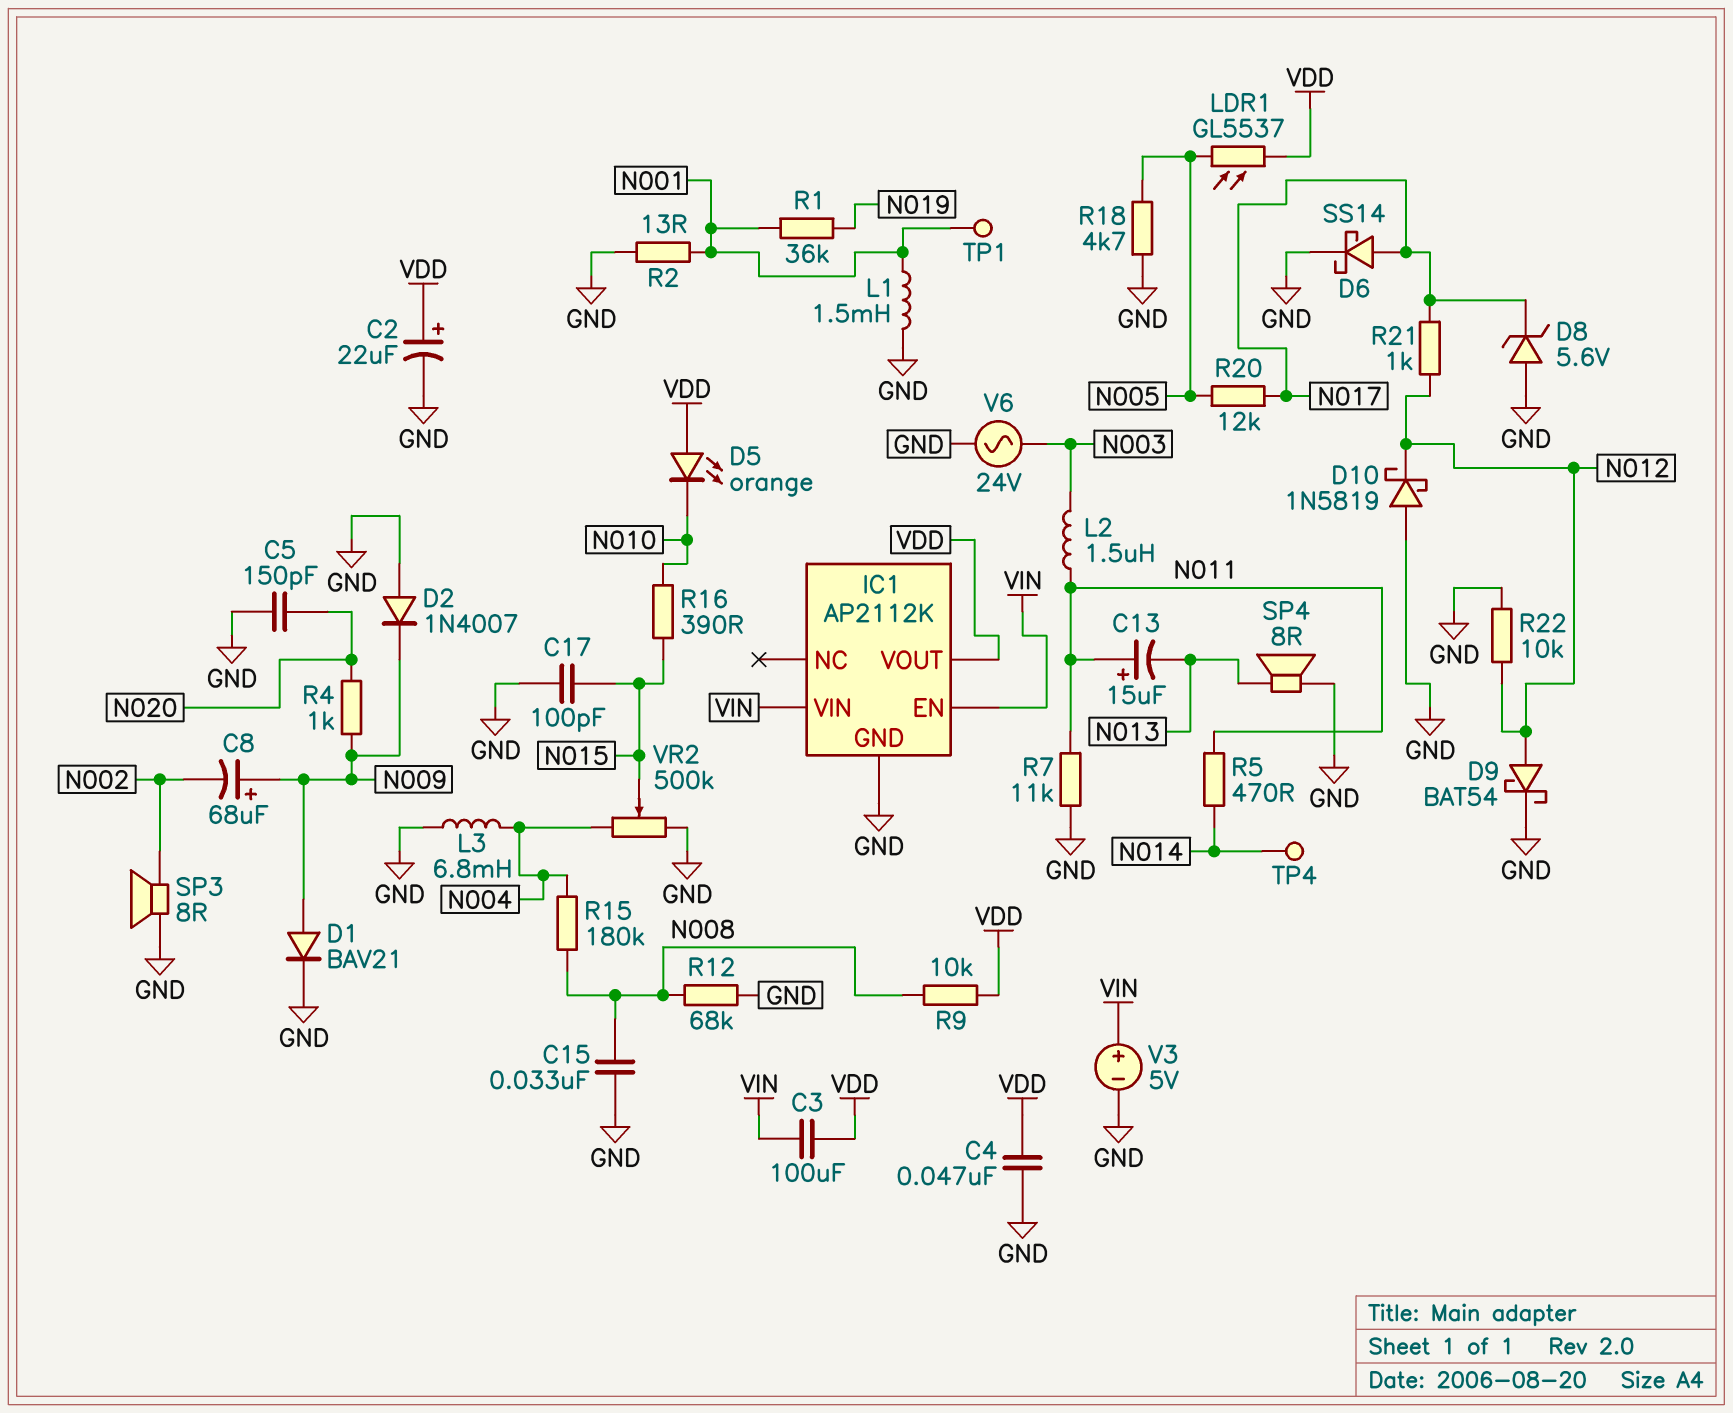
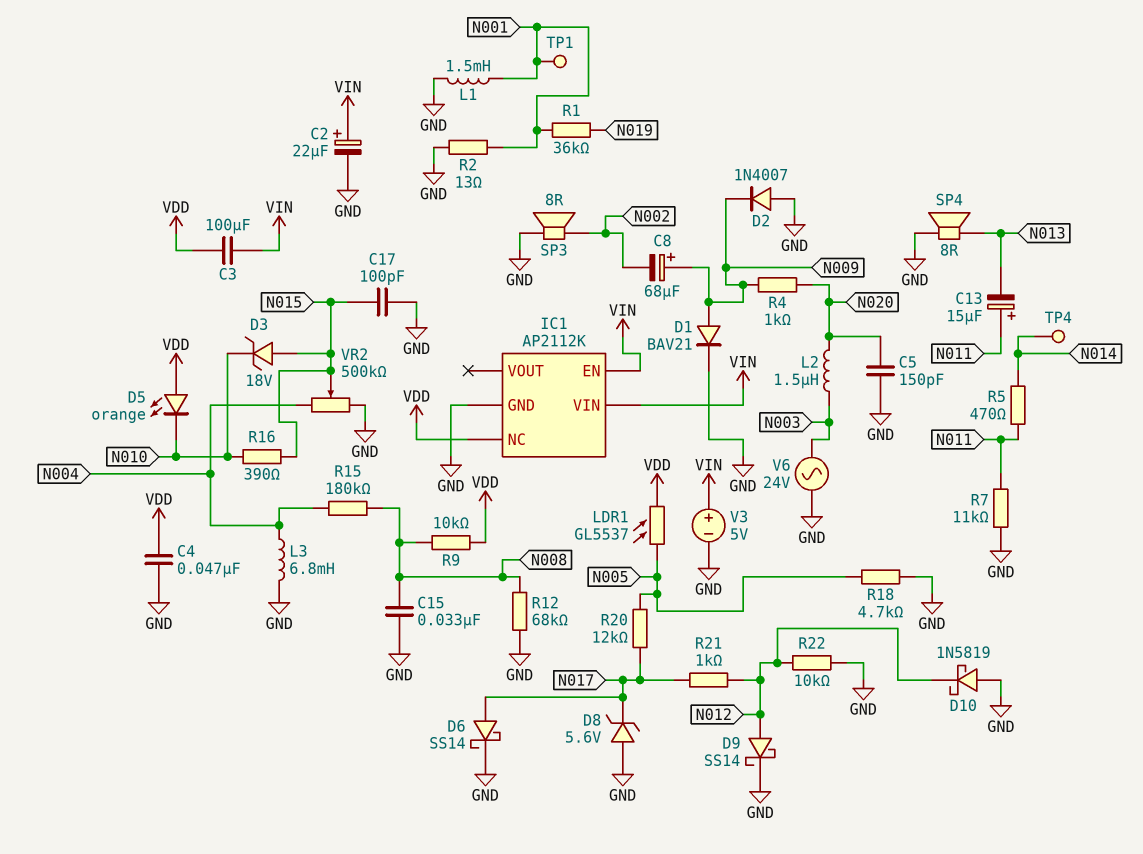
C2: 22uF (plus VDD, minus GND) -> 22uF (plus VIN, minus GND)
D3: none -> zener 18V (A N015, K N010)
D9: schottky BAT54 (A N012, K GND) -> schottky SS14 (A N012, K GND)
IC1 pin NC: none -> VDD
IC1 pin VOUT: VDD -> none
L2: 1.5uH (N003, N011) -> 1.5uH (N003, N020)

